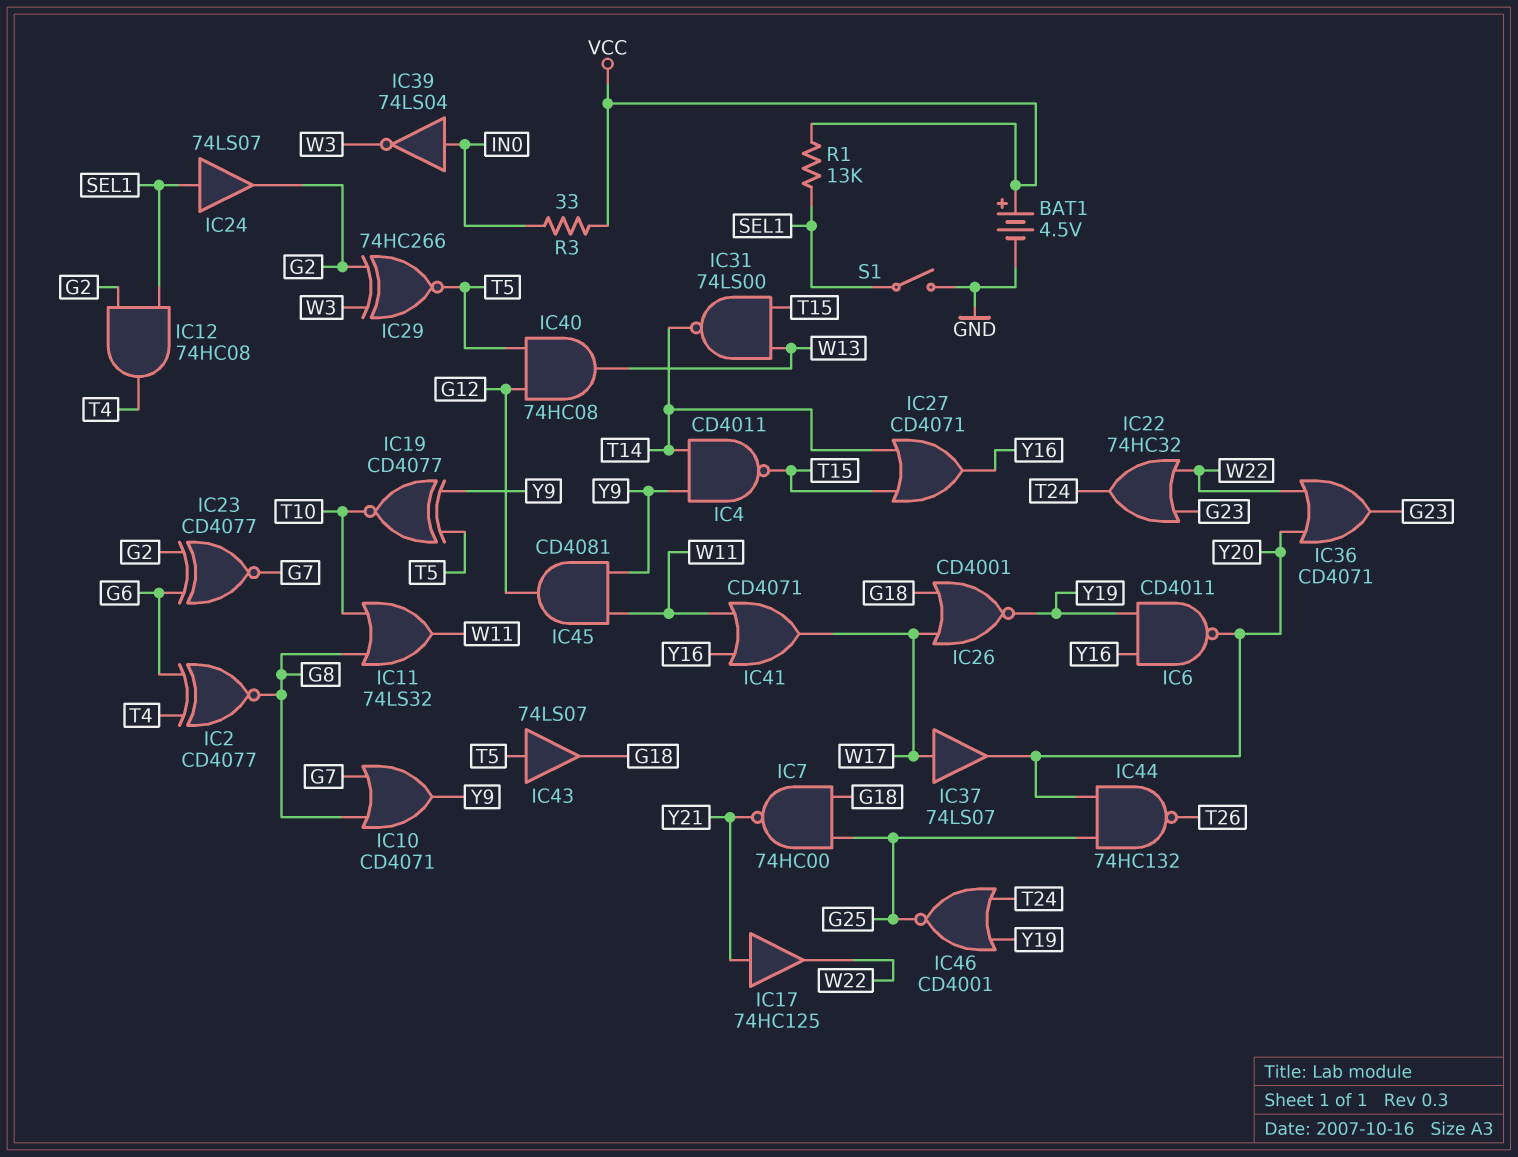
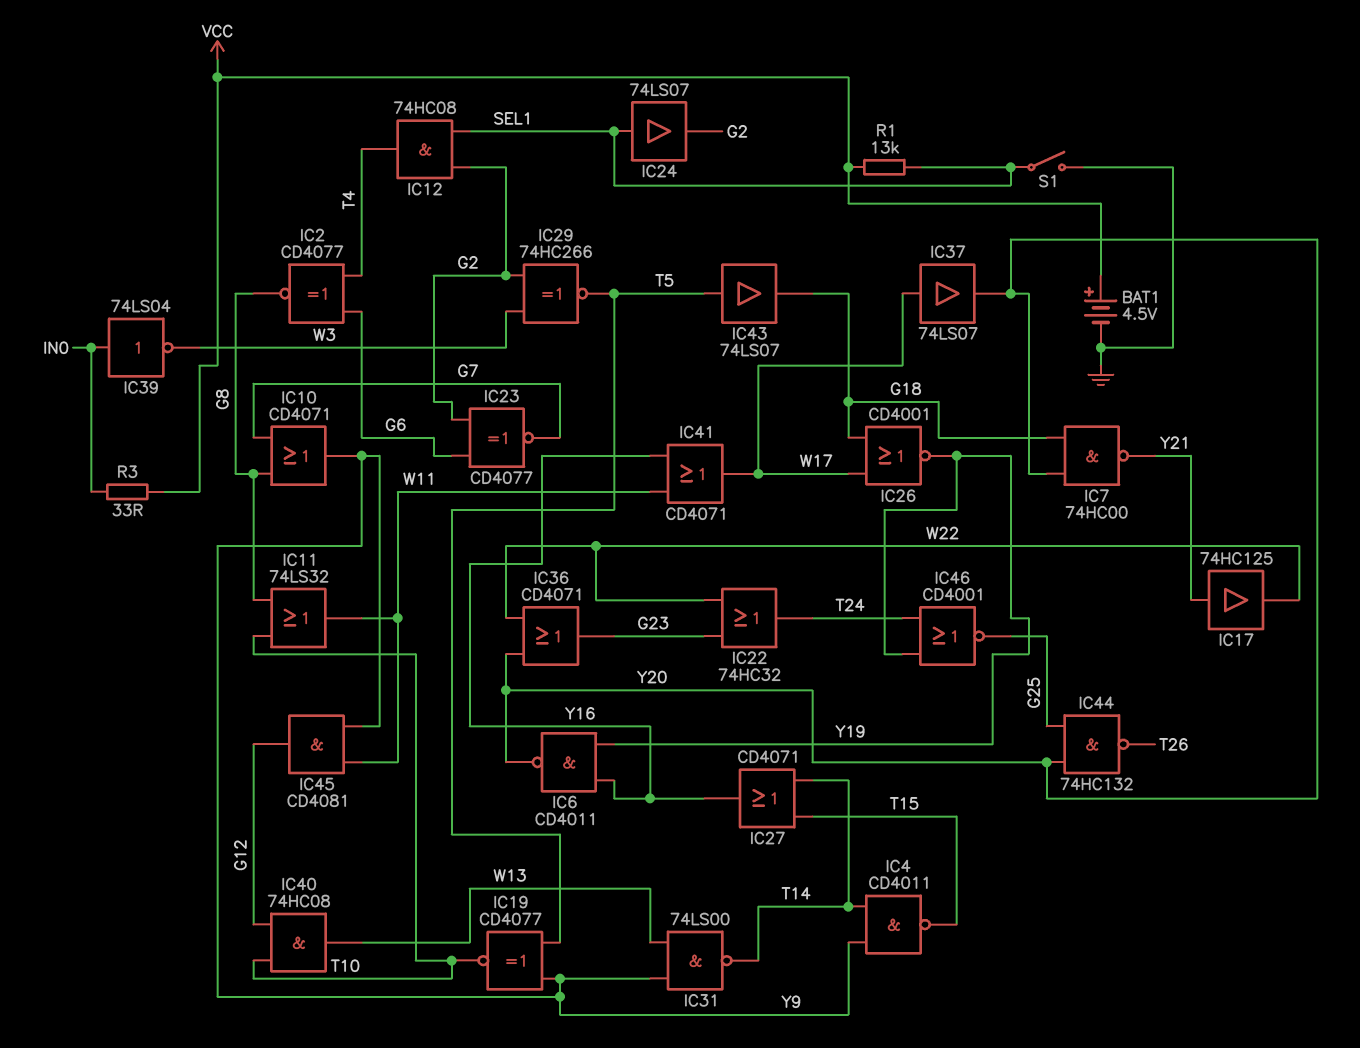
IC7: NAND 74HC00 (in G18, in G25, out Y21) -> NAND 74HC00 (in G18, in Y20, out Y21)
IC31: NAND 74LS00 (in T15, in W13, out T14) -> NAND 74LS00 (in W13, in Y9, out T14)
IC40: AND 74HC08 (in G12, in T5, out W13) -> AND 74HC08 (in G12, in T10, out W13)

